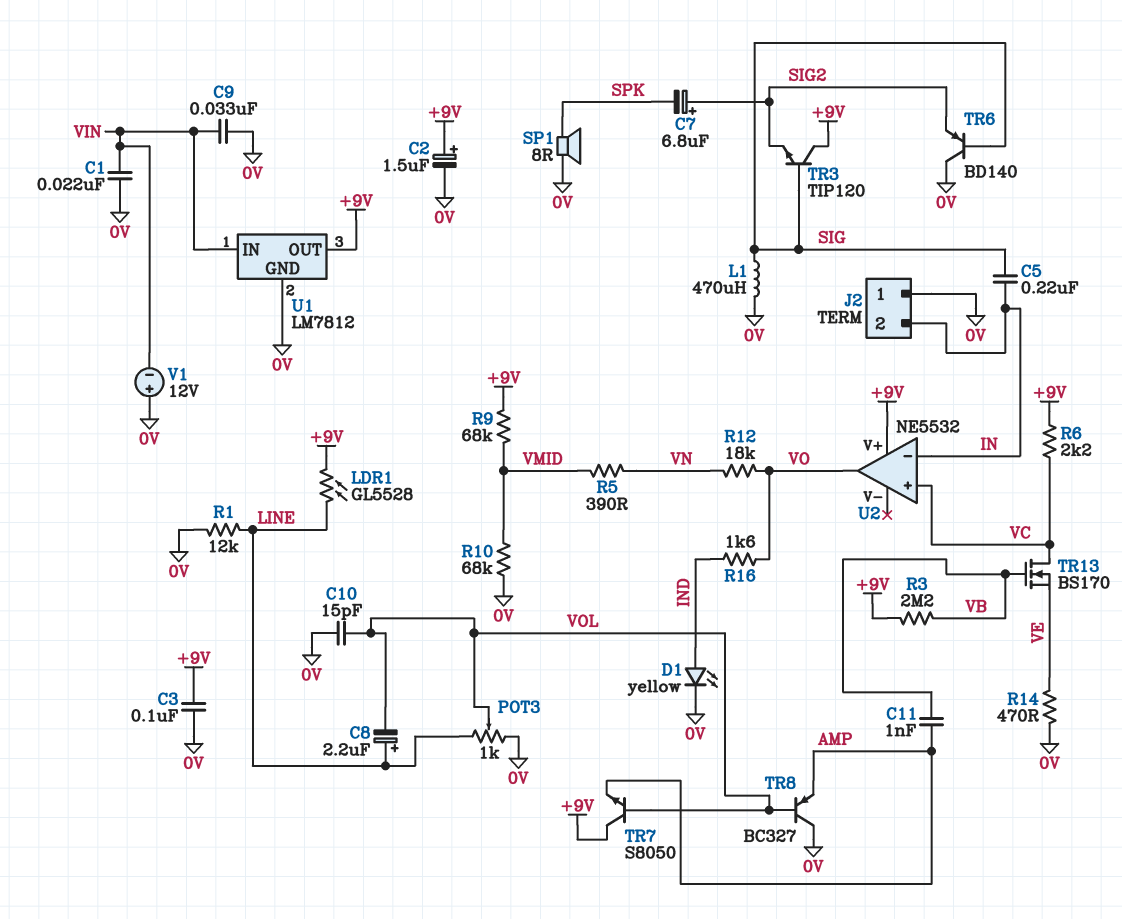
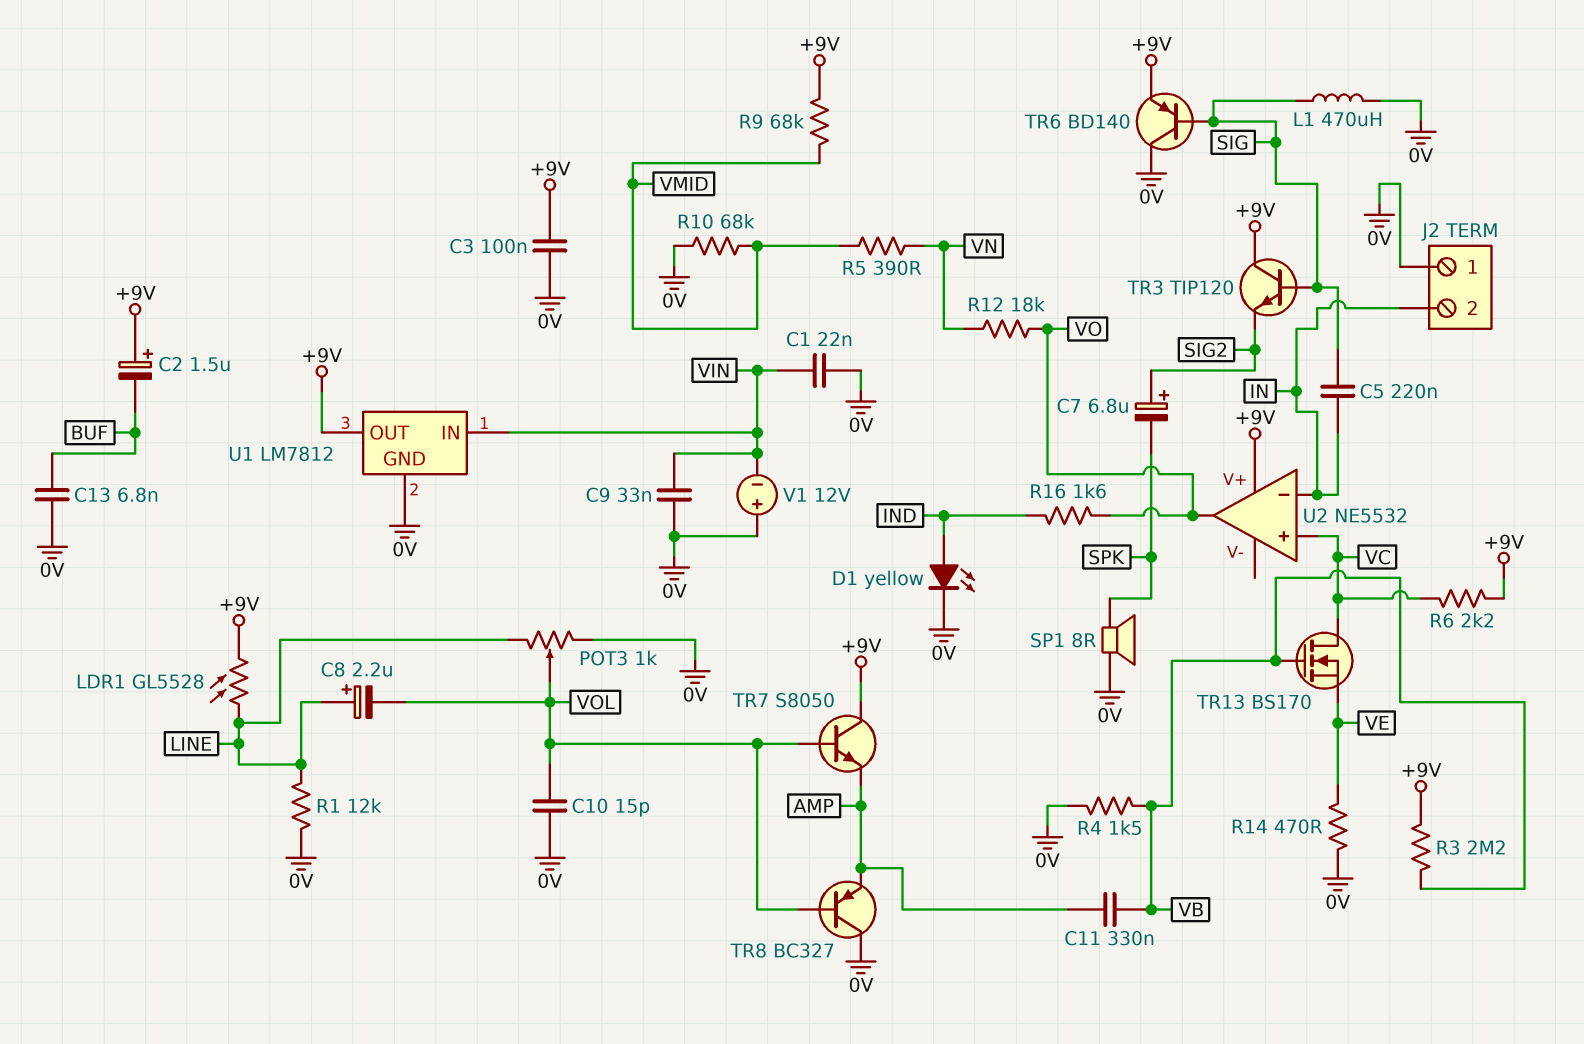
C2: 1.5uF (plus +9V, minus 0V) -> 1.5uF (plus +9V, minus BUF)
C11: 1nF (AMP, VB) -> 330nF (AMP, VB)
C13: none -> 6.8nF (0V, BUF)
R4: none -> 1.5k (0V, VB)
TR6: PNP BD140 (B SIG, C 0V, E SIG2) -> PNP BD140 (B SIG, C 0V, E +9V)

